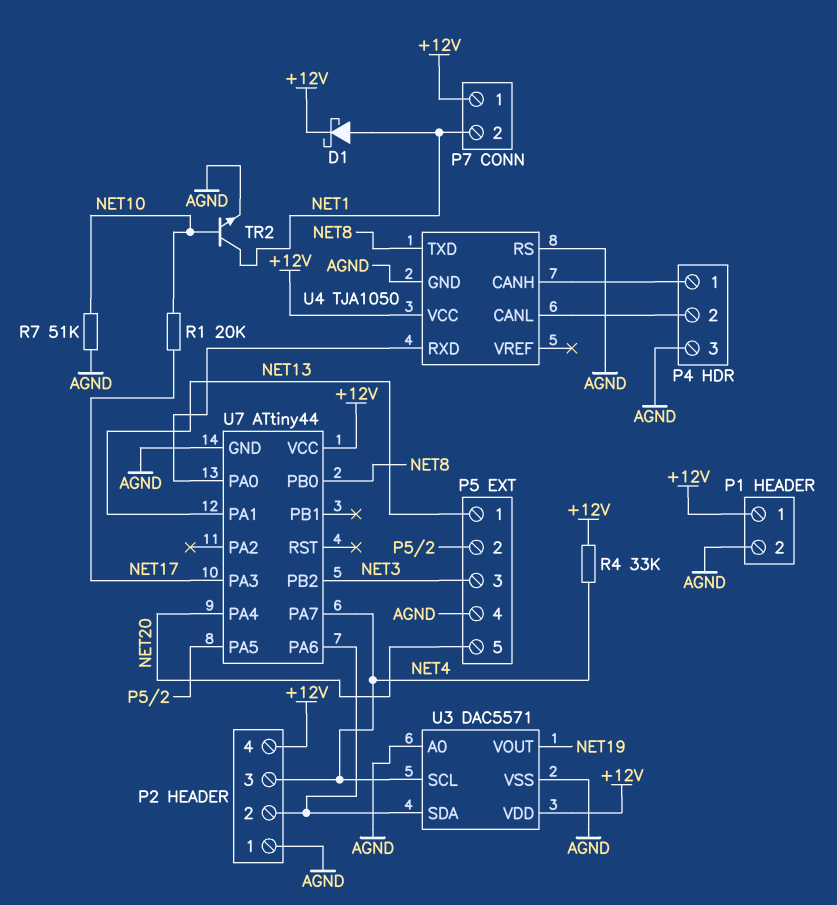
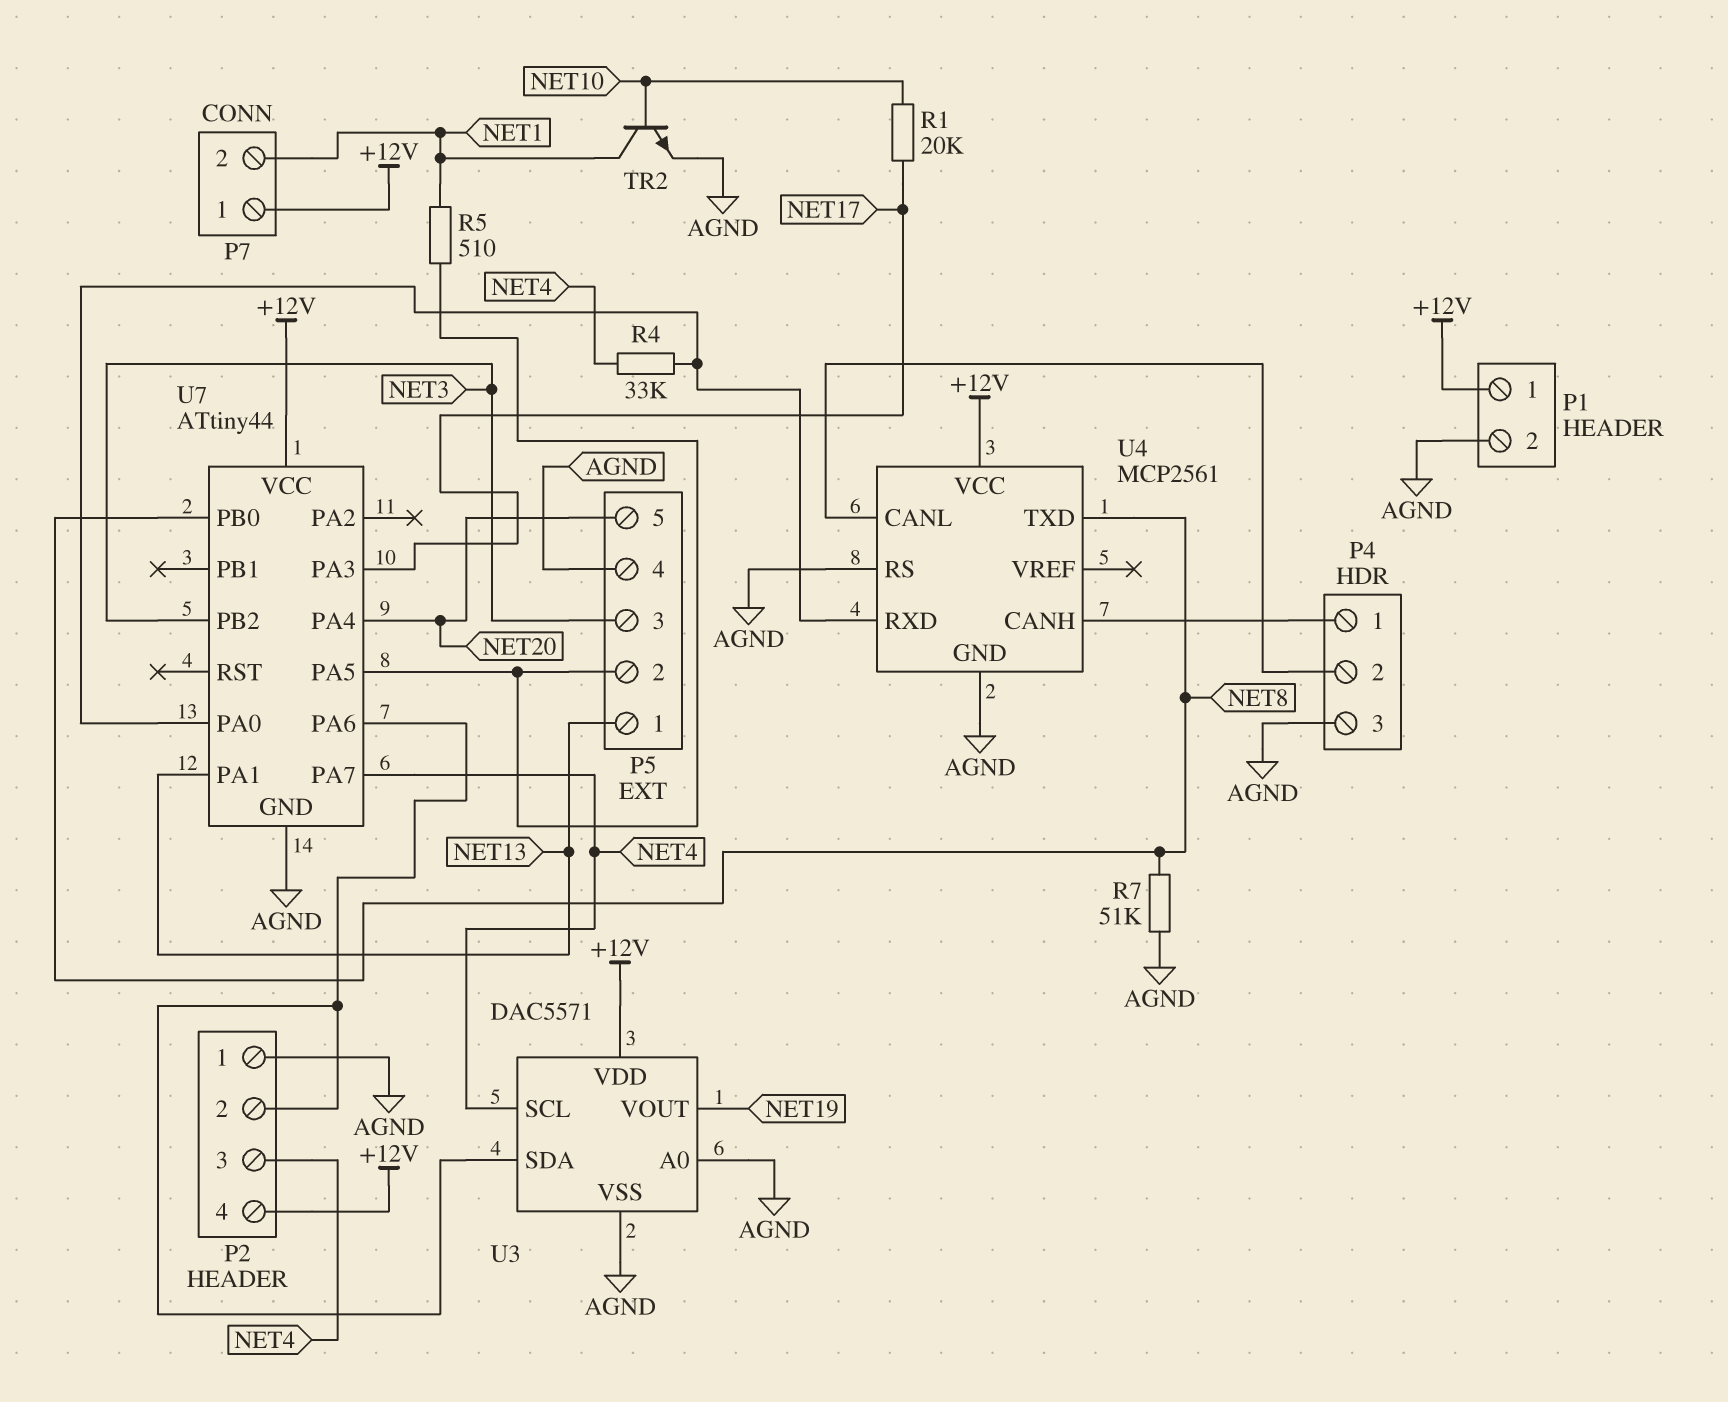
D1: schottky (A NET1, K +12V) -> none
R4: 33k (+12V, NET4) -> 33k (NET4, U4/RXD)
R5: none -> 510 (NET1, P5/2)
R7: 51k (AGND, NET10) -> 51k (AGND, NET8)
U4: TJA1050 -> MCP2561

